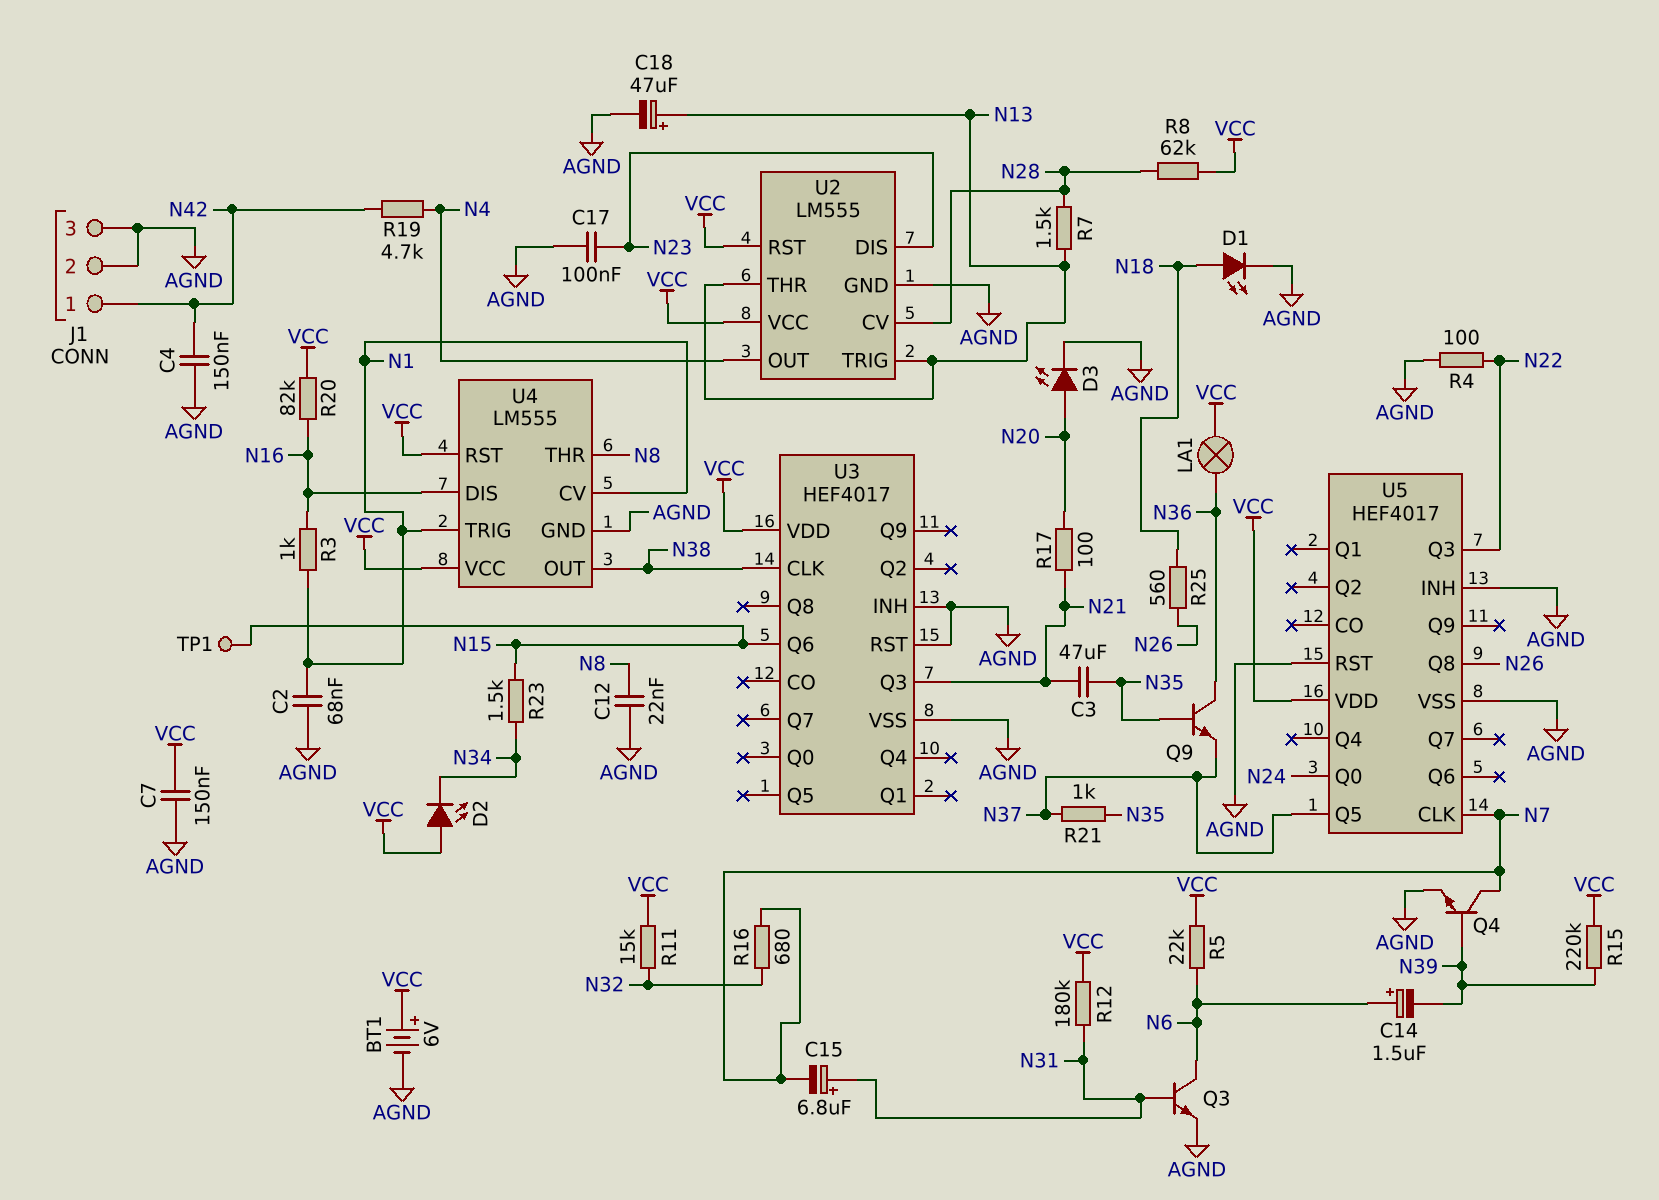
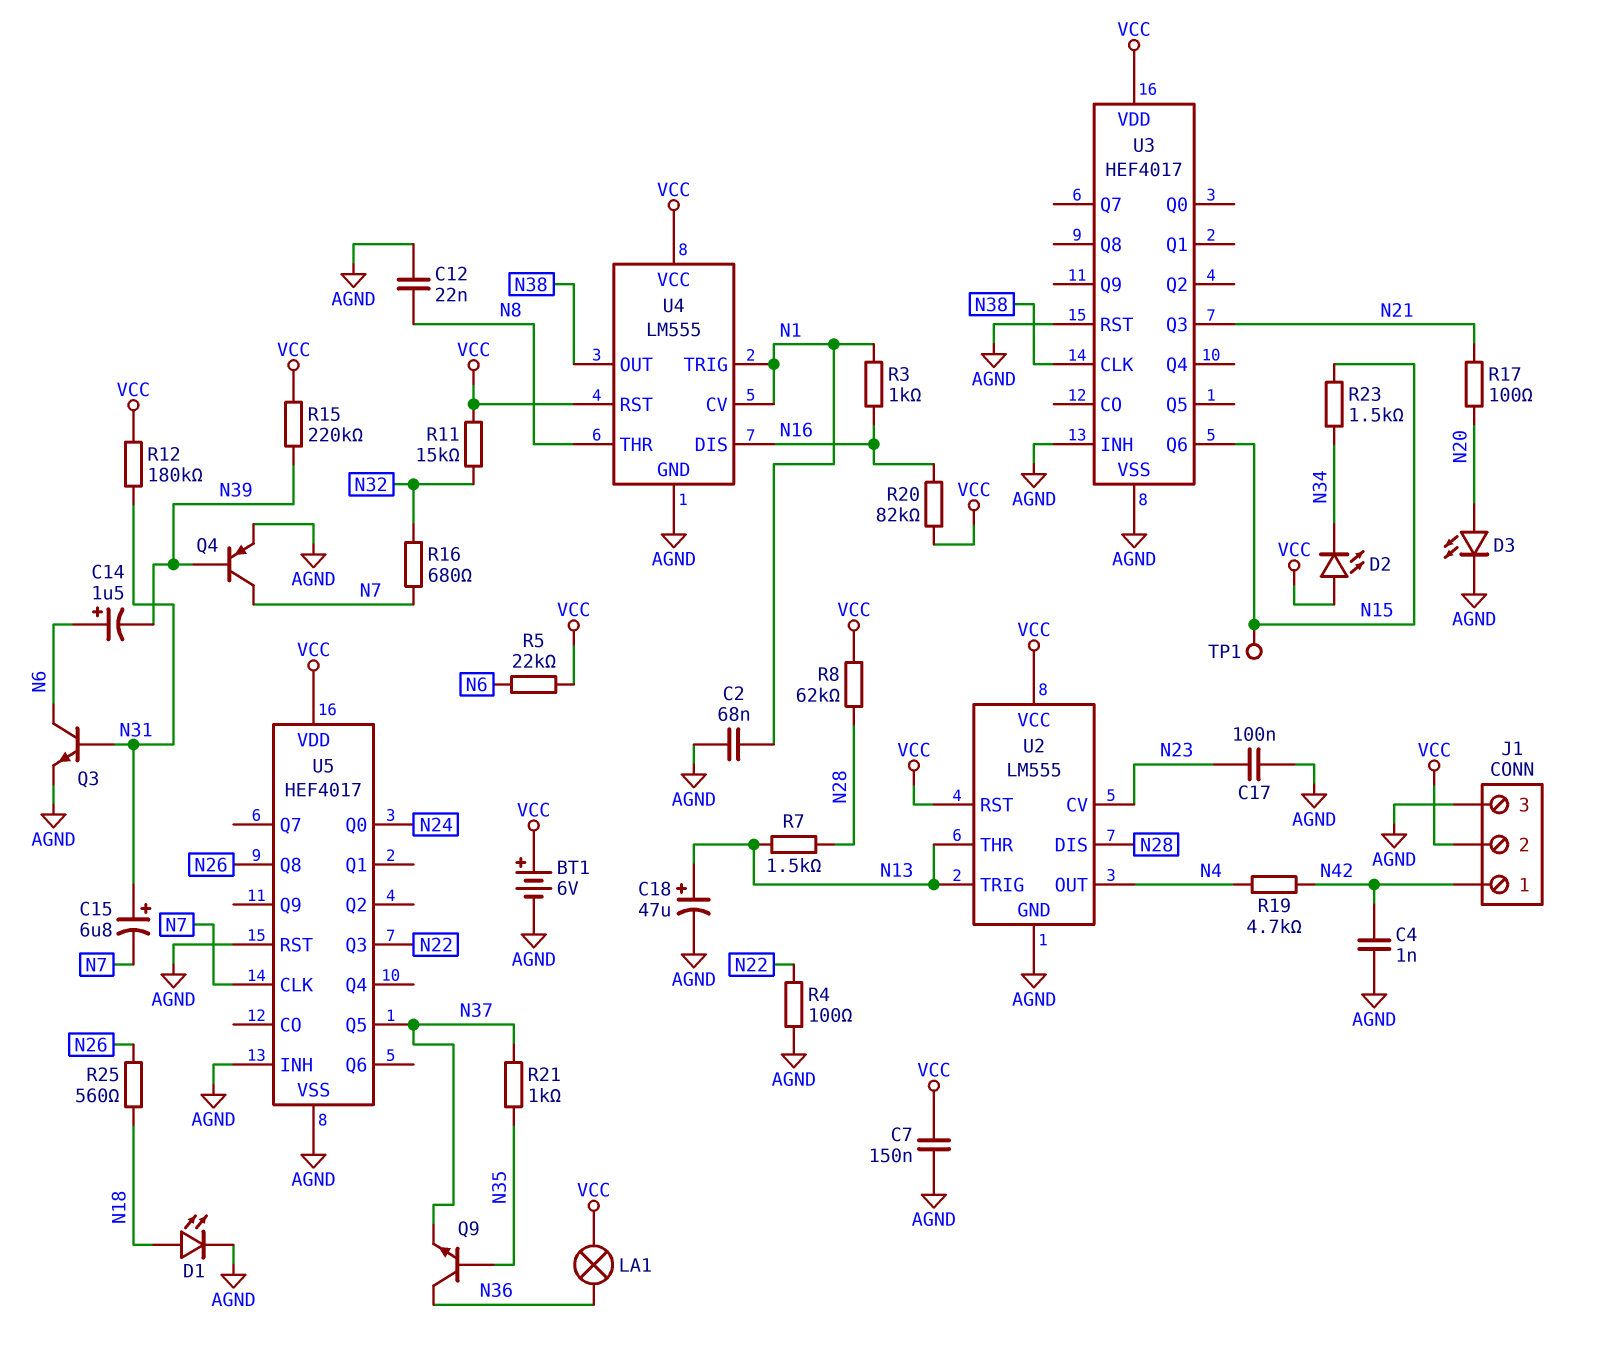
C3: 47uF (N21, N35) -> none
C4: 150nF (AGND, N42) -> 1nF (AGND, N42)
J1 pin 2: AGND -> VCC
Q4: NPN (B N39, C N7, E AGND) -> PNP (B N39, C N7, E AGND)
U2 pin CV: N28 -> N23
U2 pin DIS: N23 -> N28

